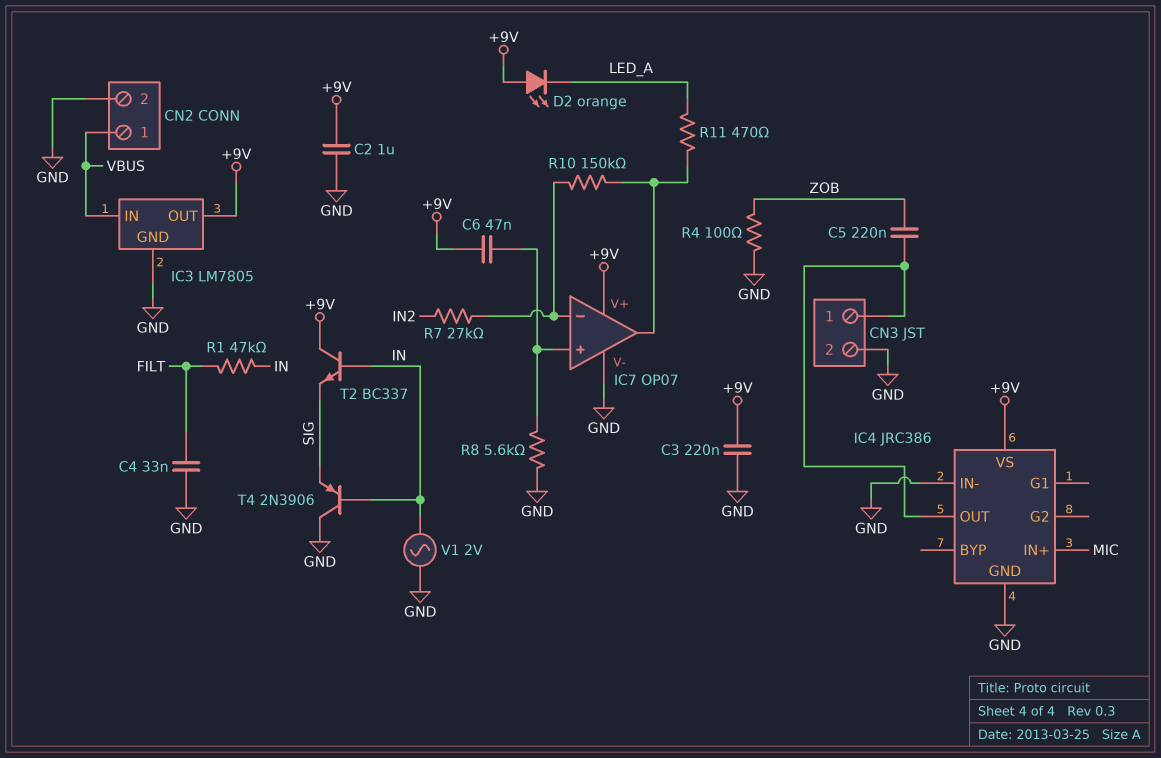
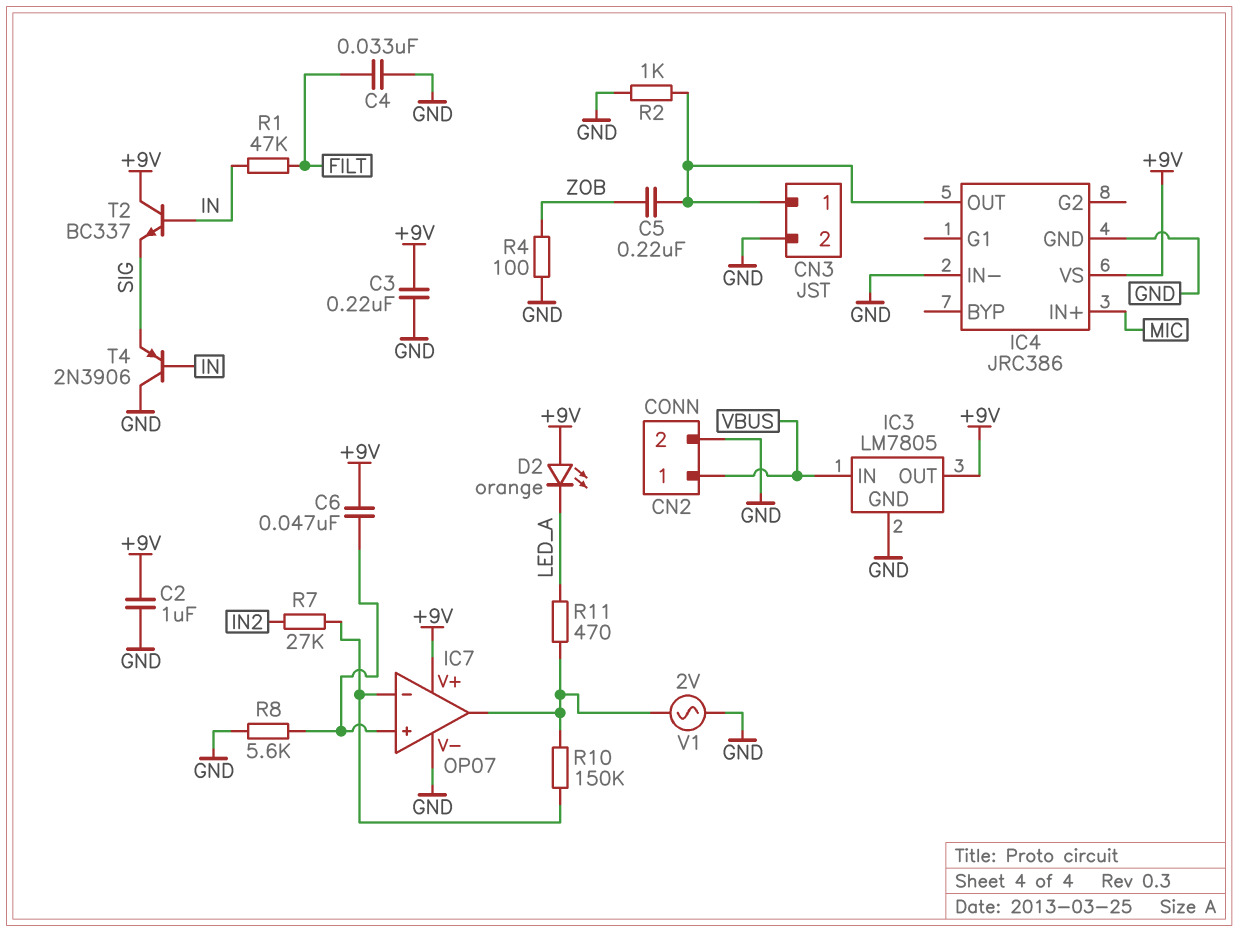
R2: none -> 1k (CN3/1, GND)
V1: AC 2V (GND, IN) -> AC 2V (GND, IC7/out)

